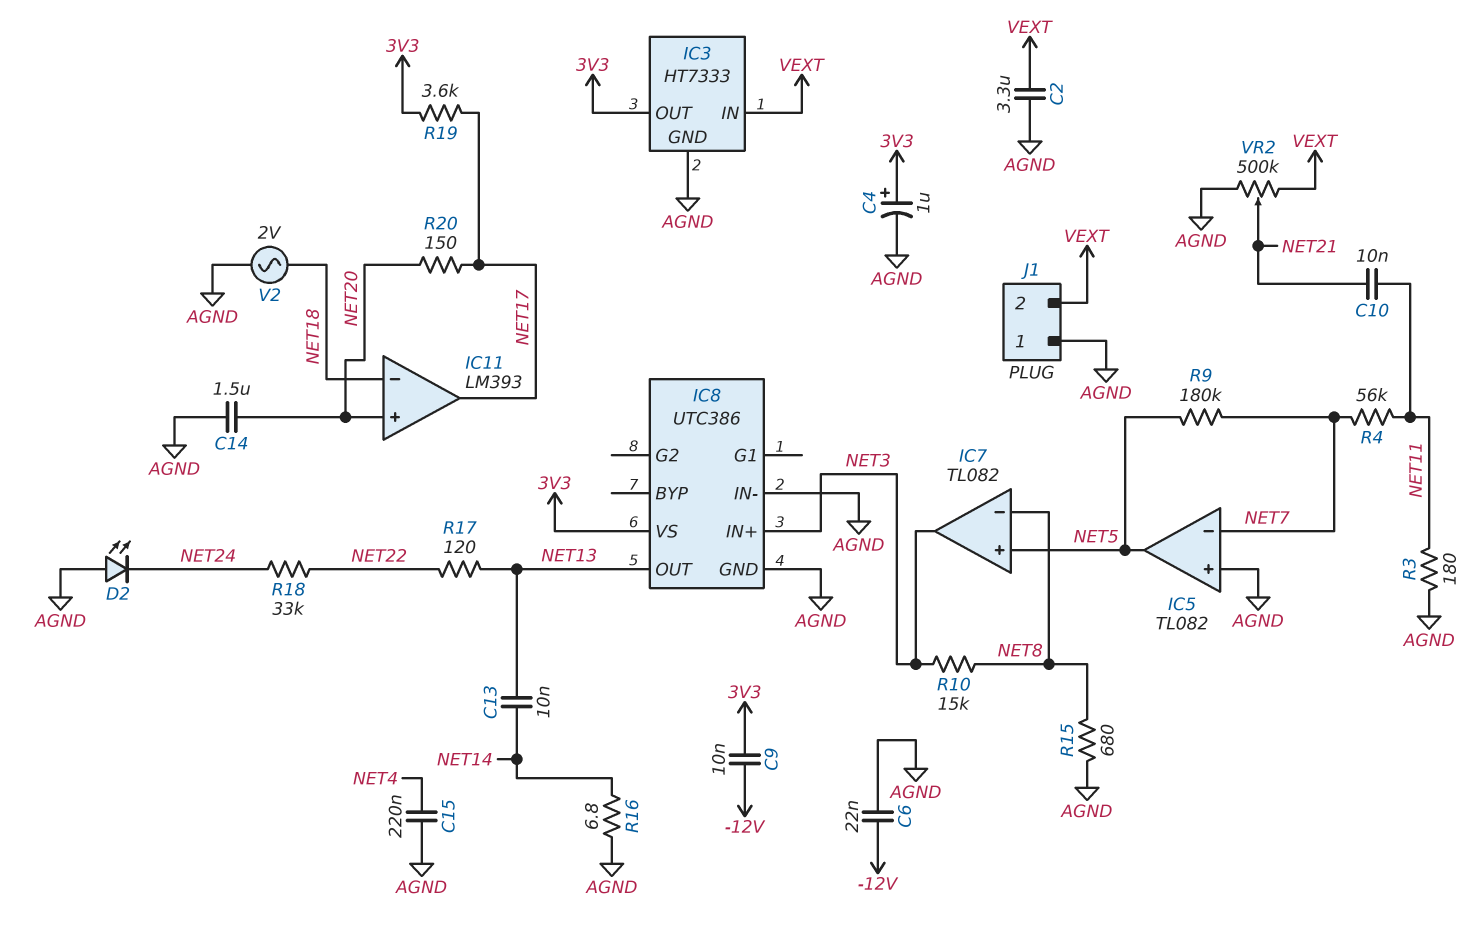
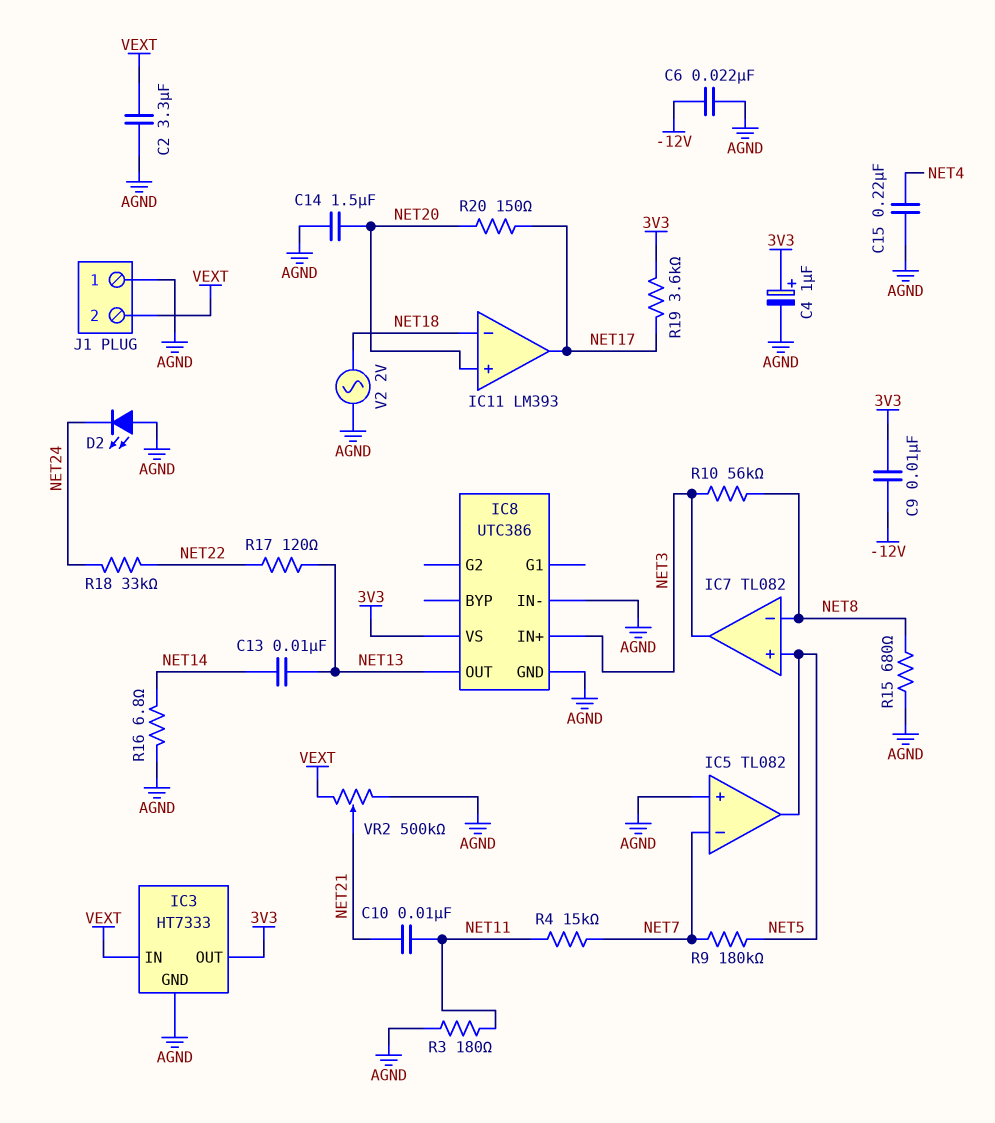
R4: 56k (NET7, NET11) -> 15k (NET7, NET11)
R10: 15k (NET3, NET8) -> 56k (NET3, NET8)

